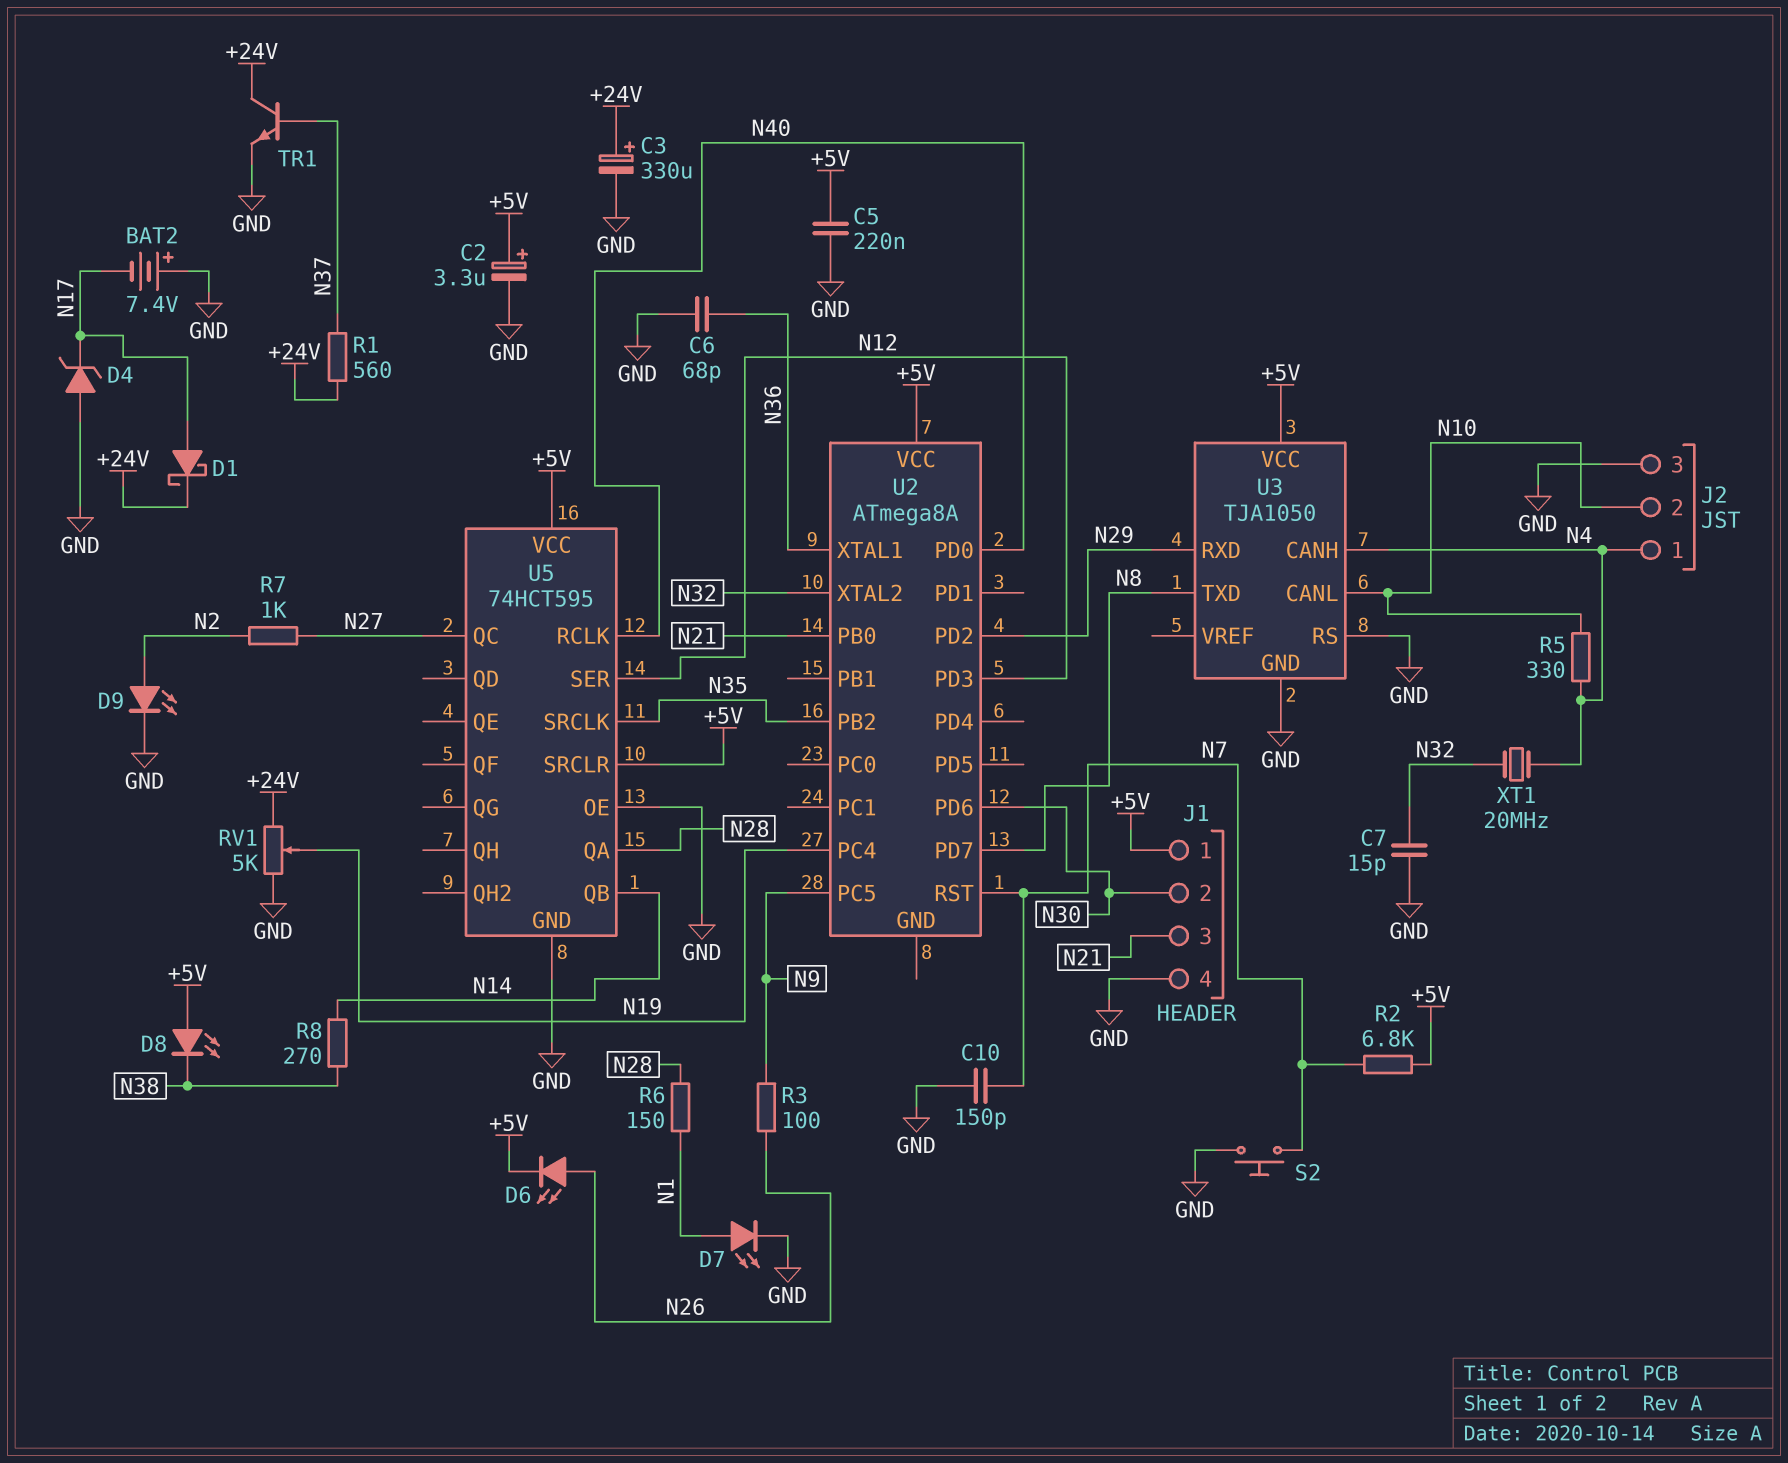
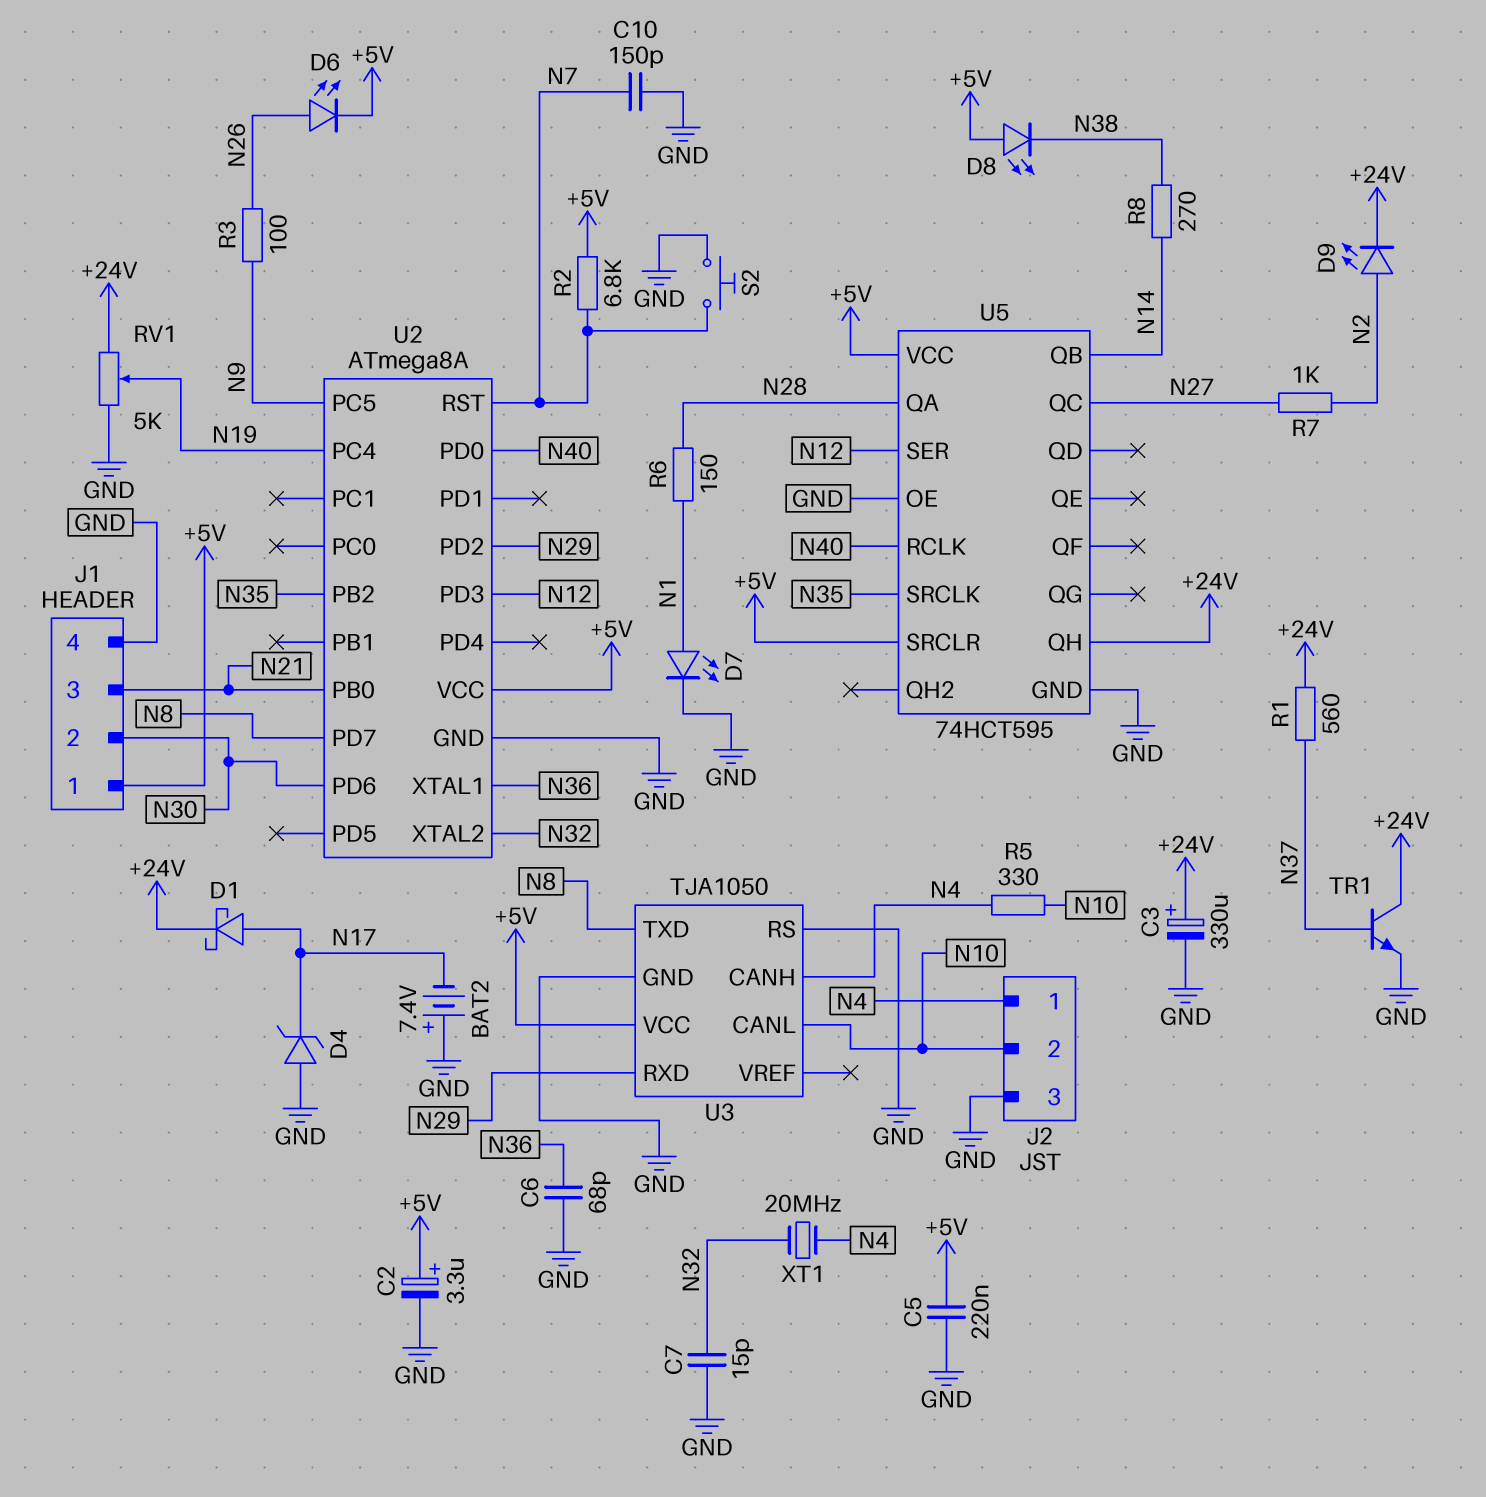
D9: LED (A N2, K GND) -> LED (A N2, K +24V)
U2 pin GND: none -> GND
U5 pin QH: none -> +24V

